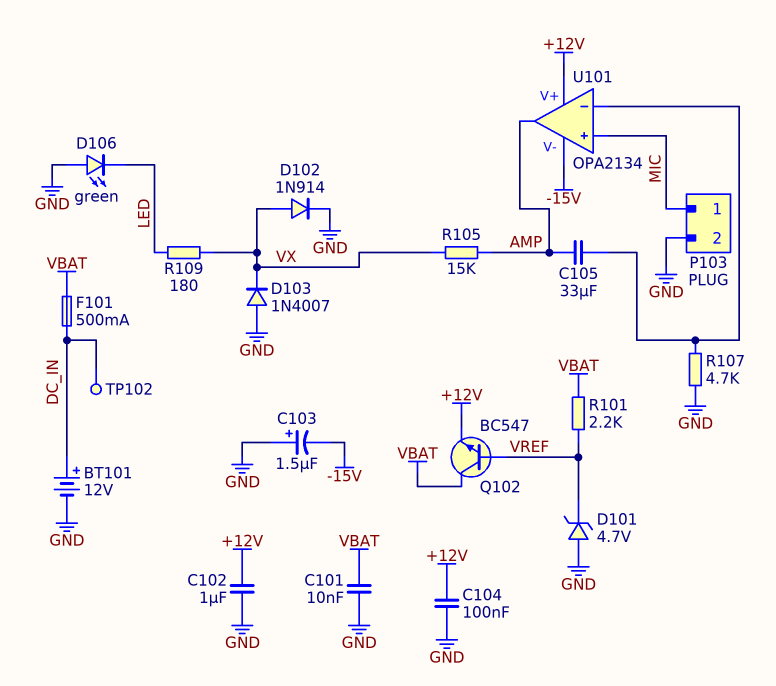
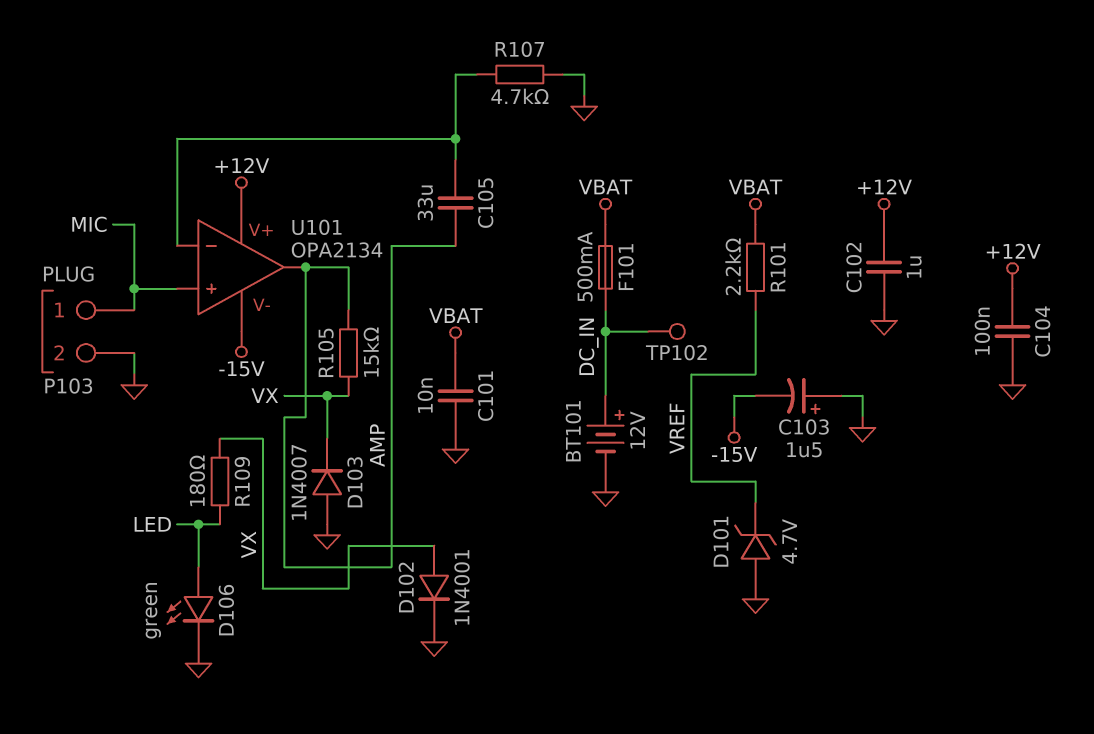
D102: diode 1N914 (A VX, K GND) -> diode 1N4001 (A VX, K GND)
D106: LED green (A GND, K LED) -> LED green (A LED, K GND)
Q102: NPN BC547 (B VREF, C VBAT, E +12V) -> none

